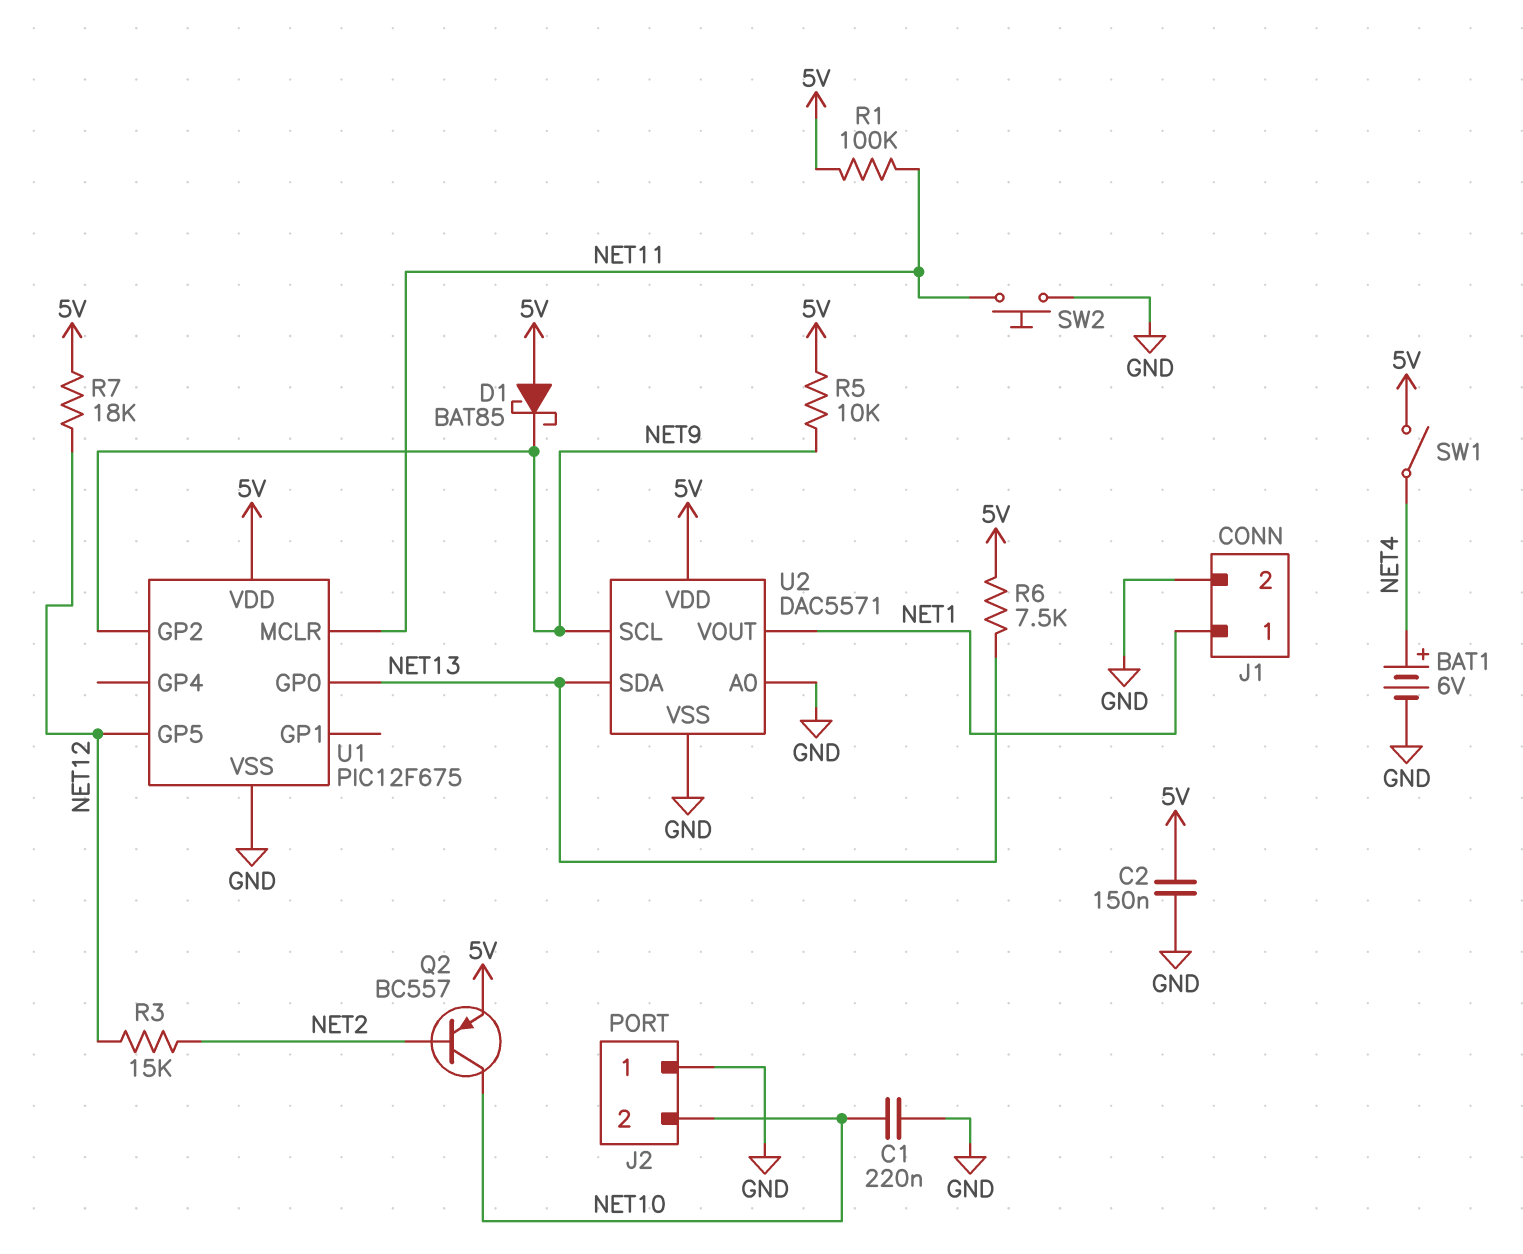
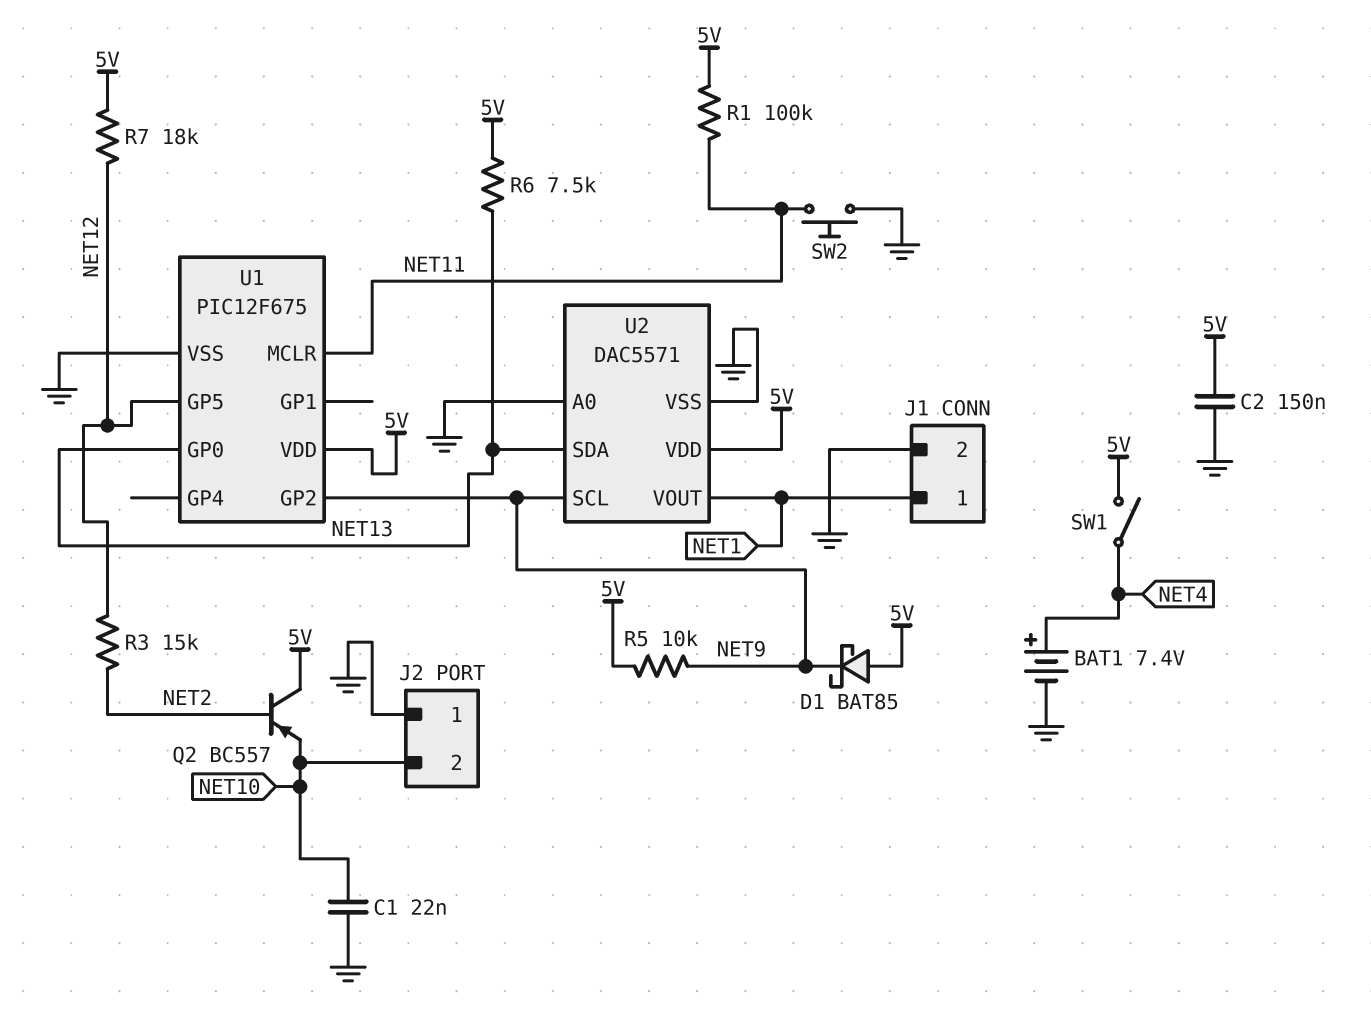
BAT1: 6V (plus NET4, minus GND) -> 7.4V (plus NET4, minus GND)
C1: 220nF (GND, NET10) -> 22nF (GND, NET10)
Q2: PNP BC557 (B NET2, C NET10, E 5V) -> PNP BC557 (B NET2, C 5V, E NET10)

